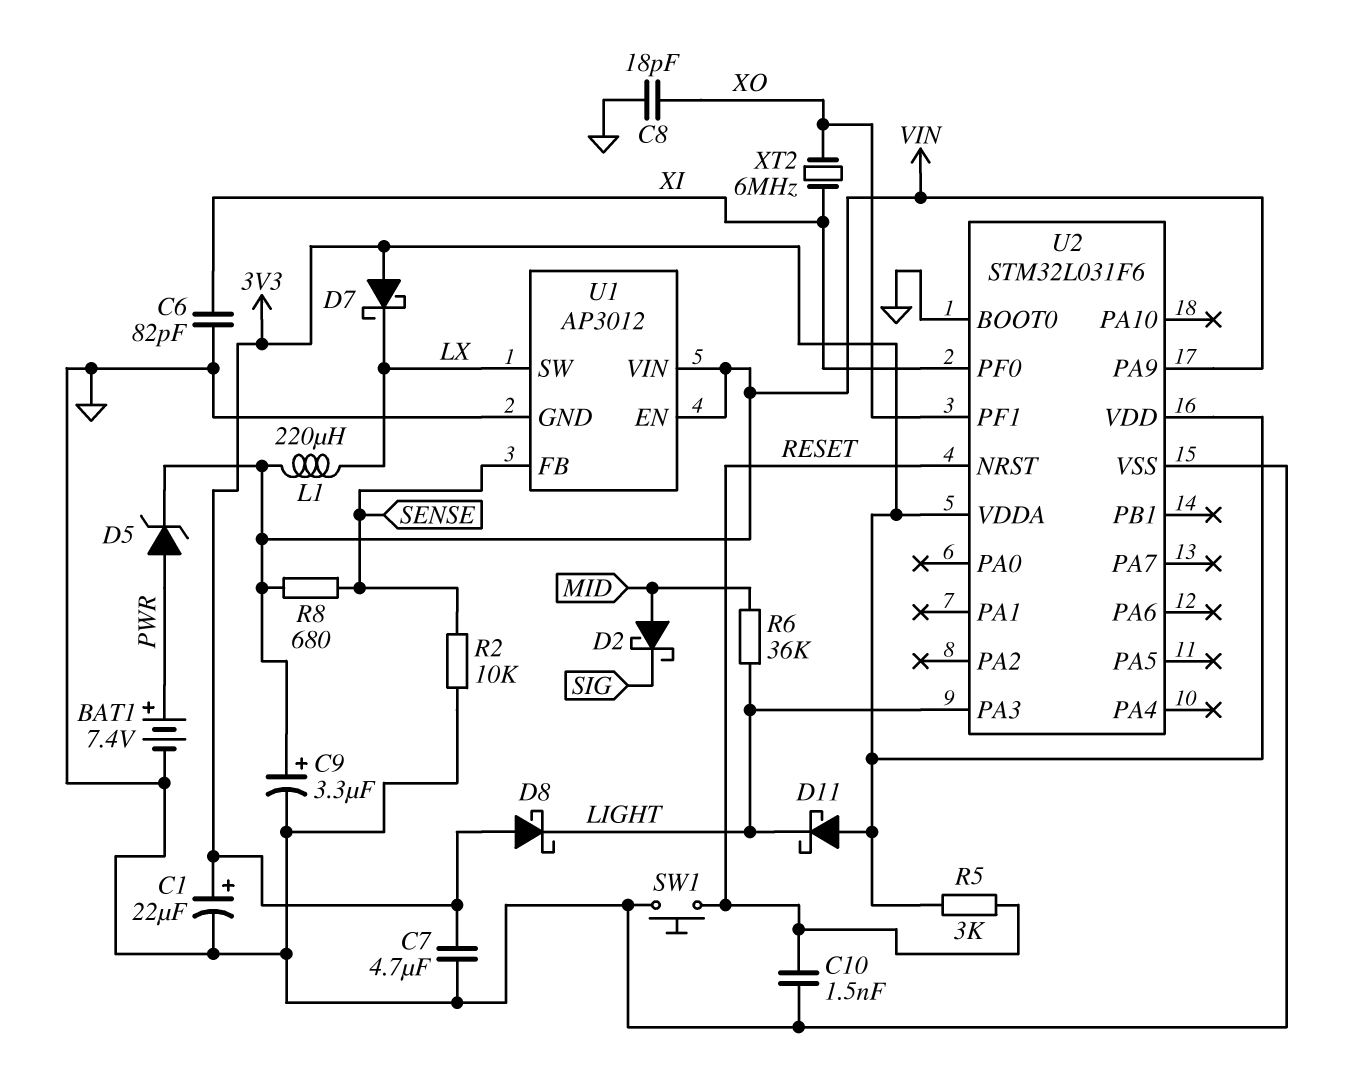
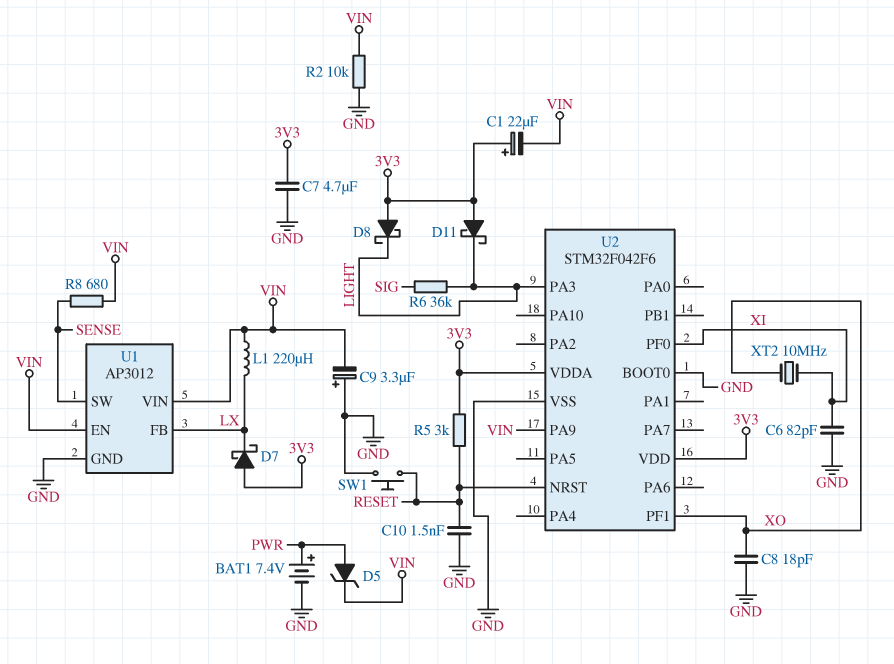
C1: 22uF (plus 3V3, minus GND) -> 22uF (plus 3V3, minus VIN)
C9: 3.3uF (plus VIN, minus GND) -> 3.3uF (plus GND, minus VIN)
D2: schottky (A MID, K SIG) -> none
R2: 10k (GND, SENSE) -> 10k (GND, VIN)
R6: 36k (LIGHT, MID) -> 36k (LIGHT, SIG)
U1 pin FB: SENSE -> LX
U1 pin SW: LX -> SENSE
U2: STM32L031F6 -> STM32F042F6
XT2: 6MHz (XI, XO) -> 10MHz (XI, XO)

